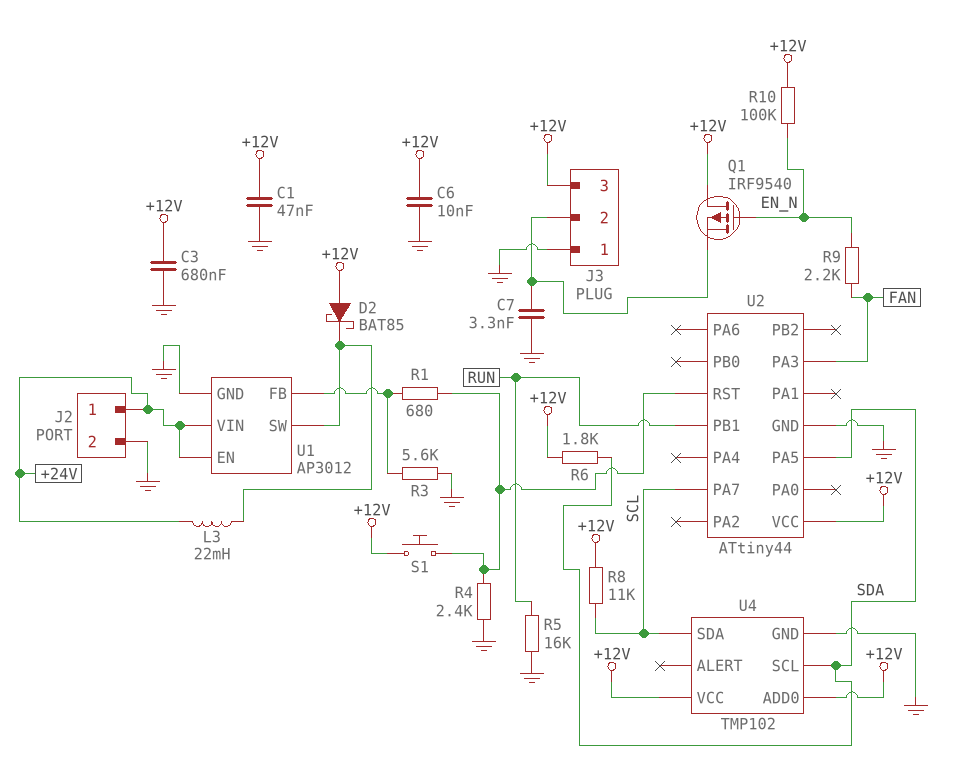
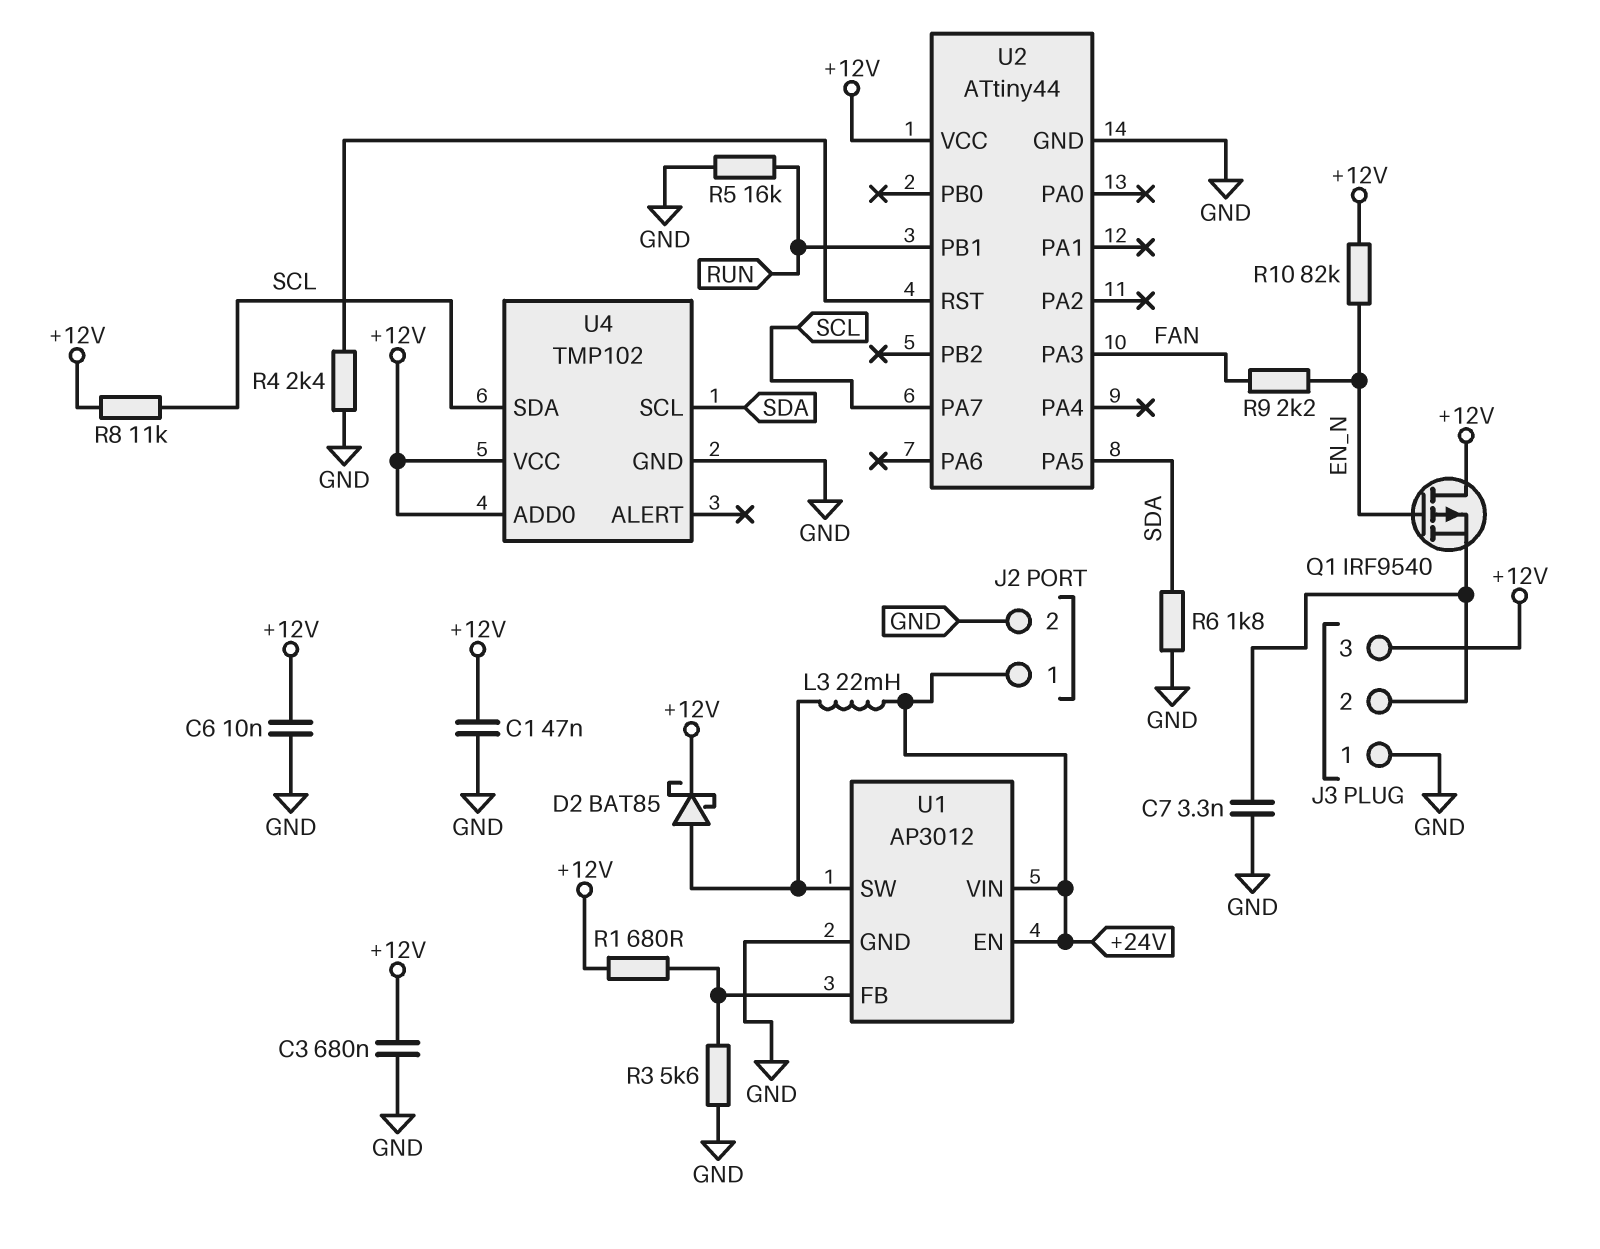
D2: schottky BAT85 (A +12V, K U1/SW) -> schottky BAT85 (A U1/SW, K +12V)
R1: 680 (U1/FB, U2/RST) -> 680 (+12V, U1/FB)
R6: 1.8k (+12V, SDA) -> 1.8k (GND, SDA)
R10: 100k (+12V, EN_N) -> 82k (+12V, EN_N)
S1: button (+12V, U2/RST) -> none

